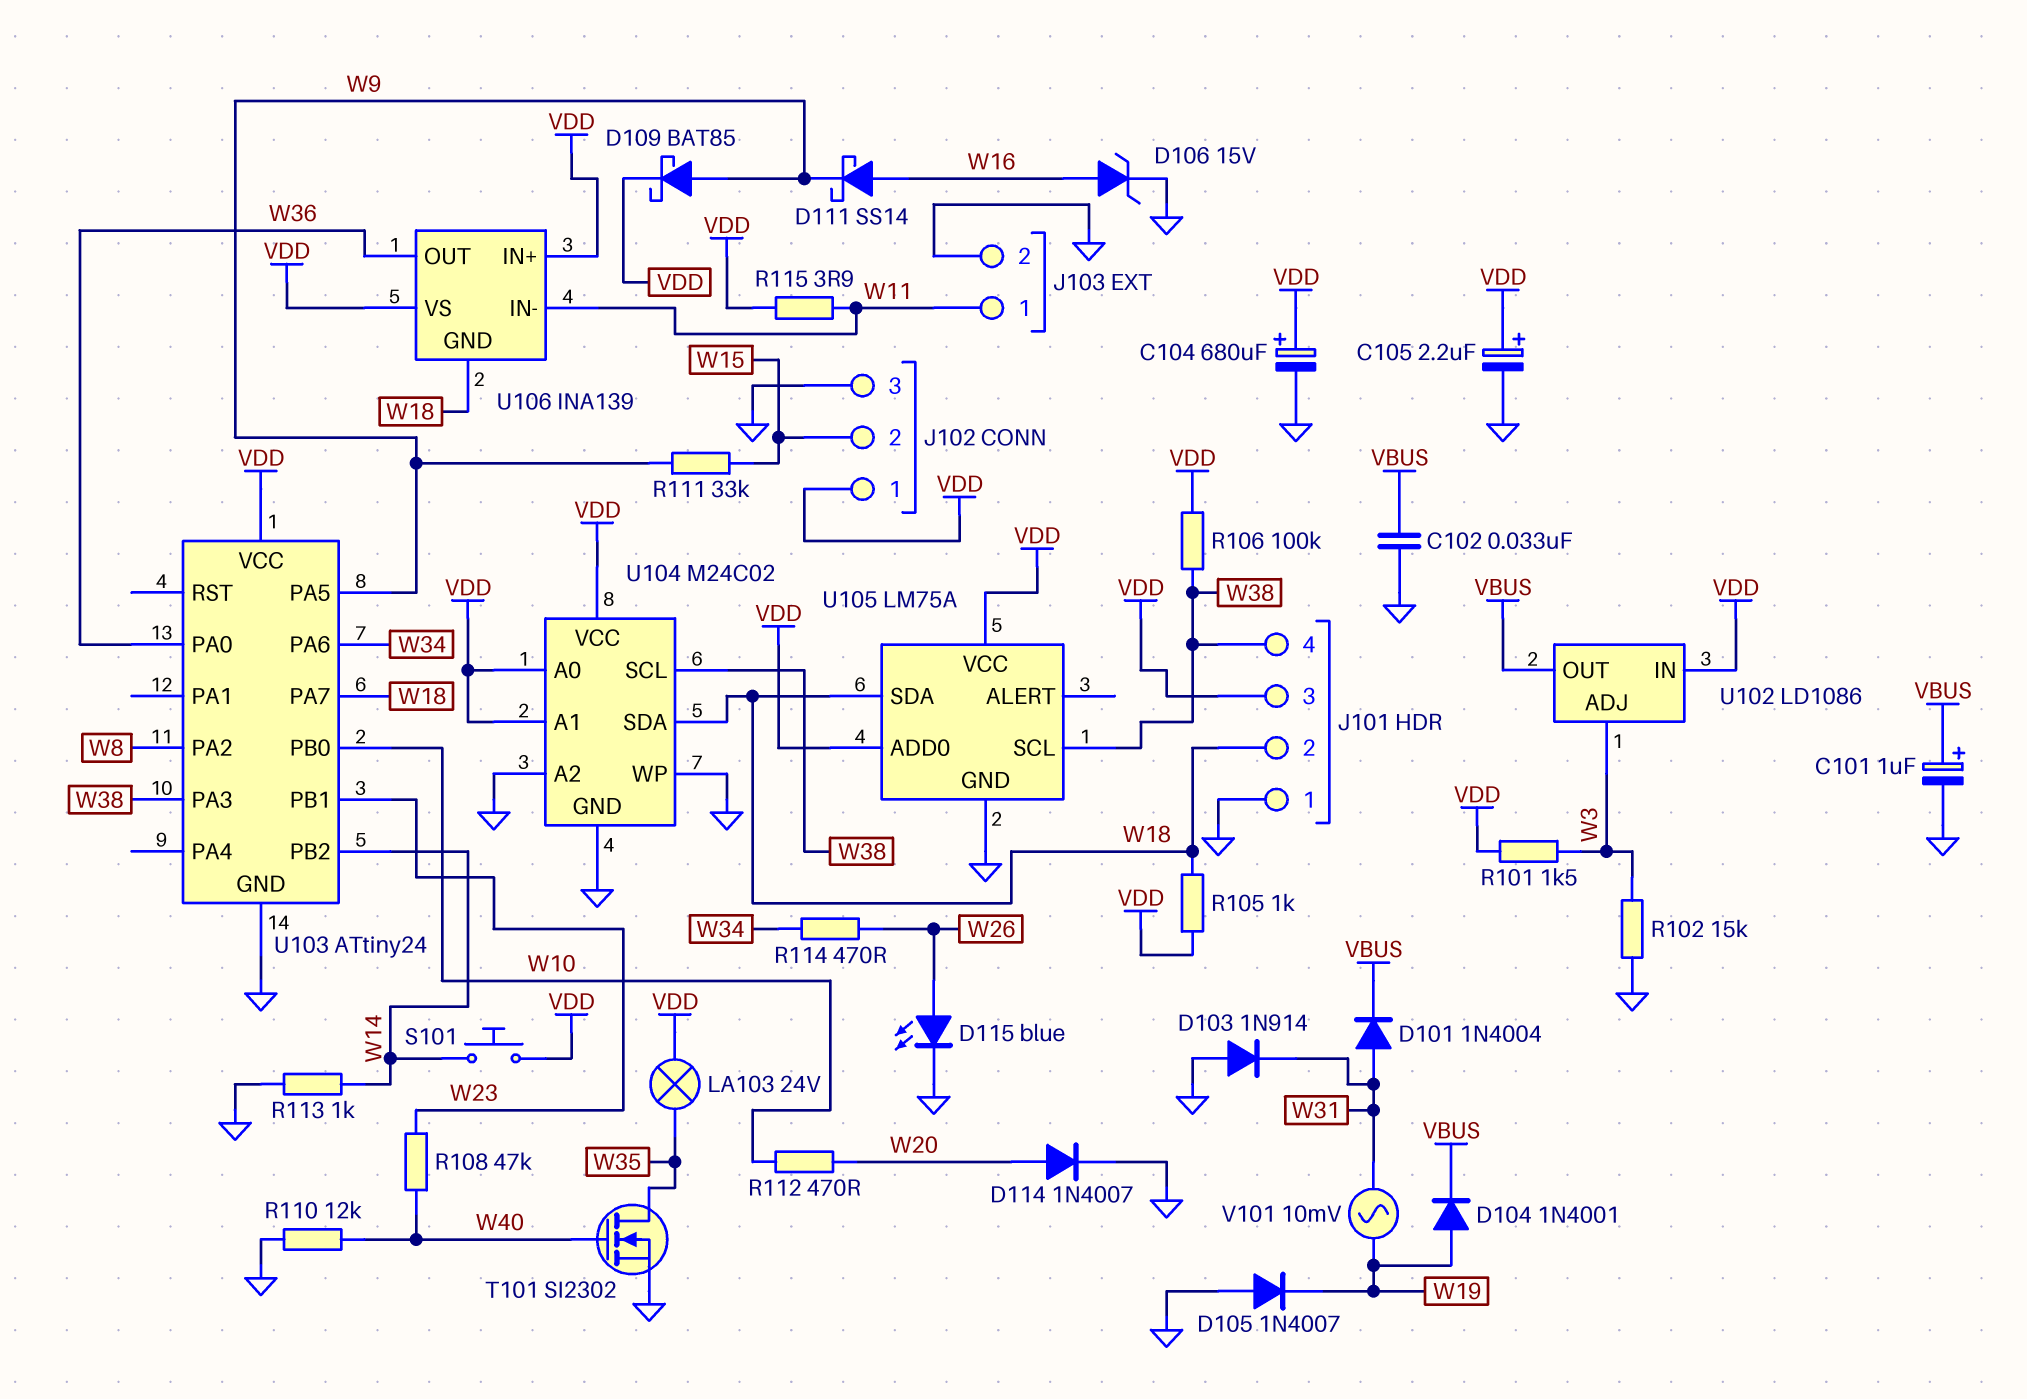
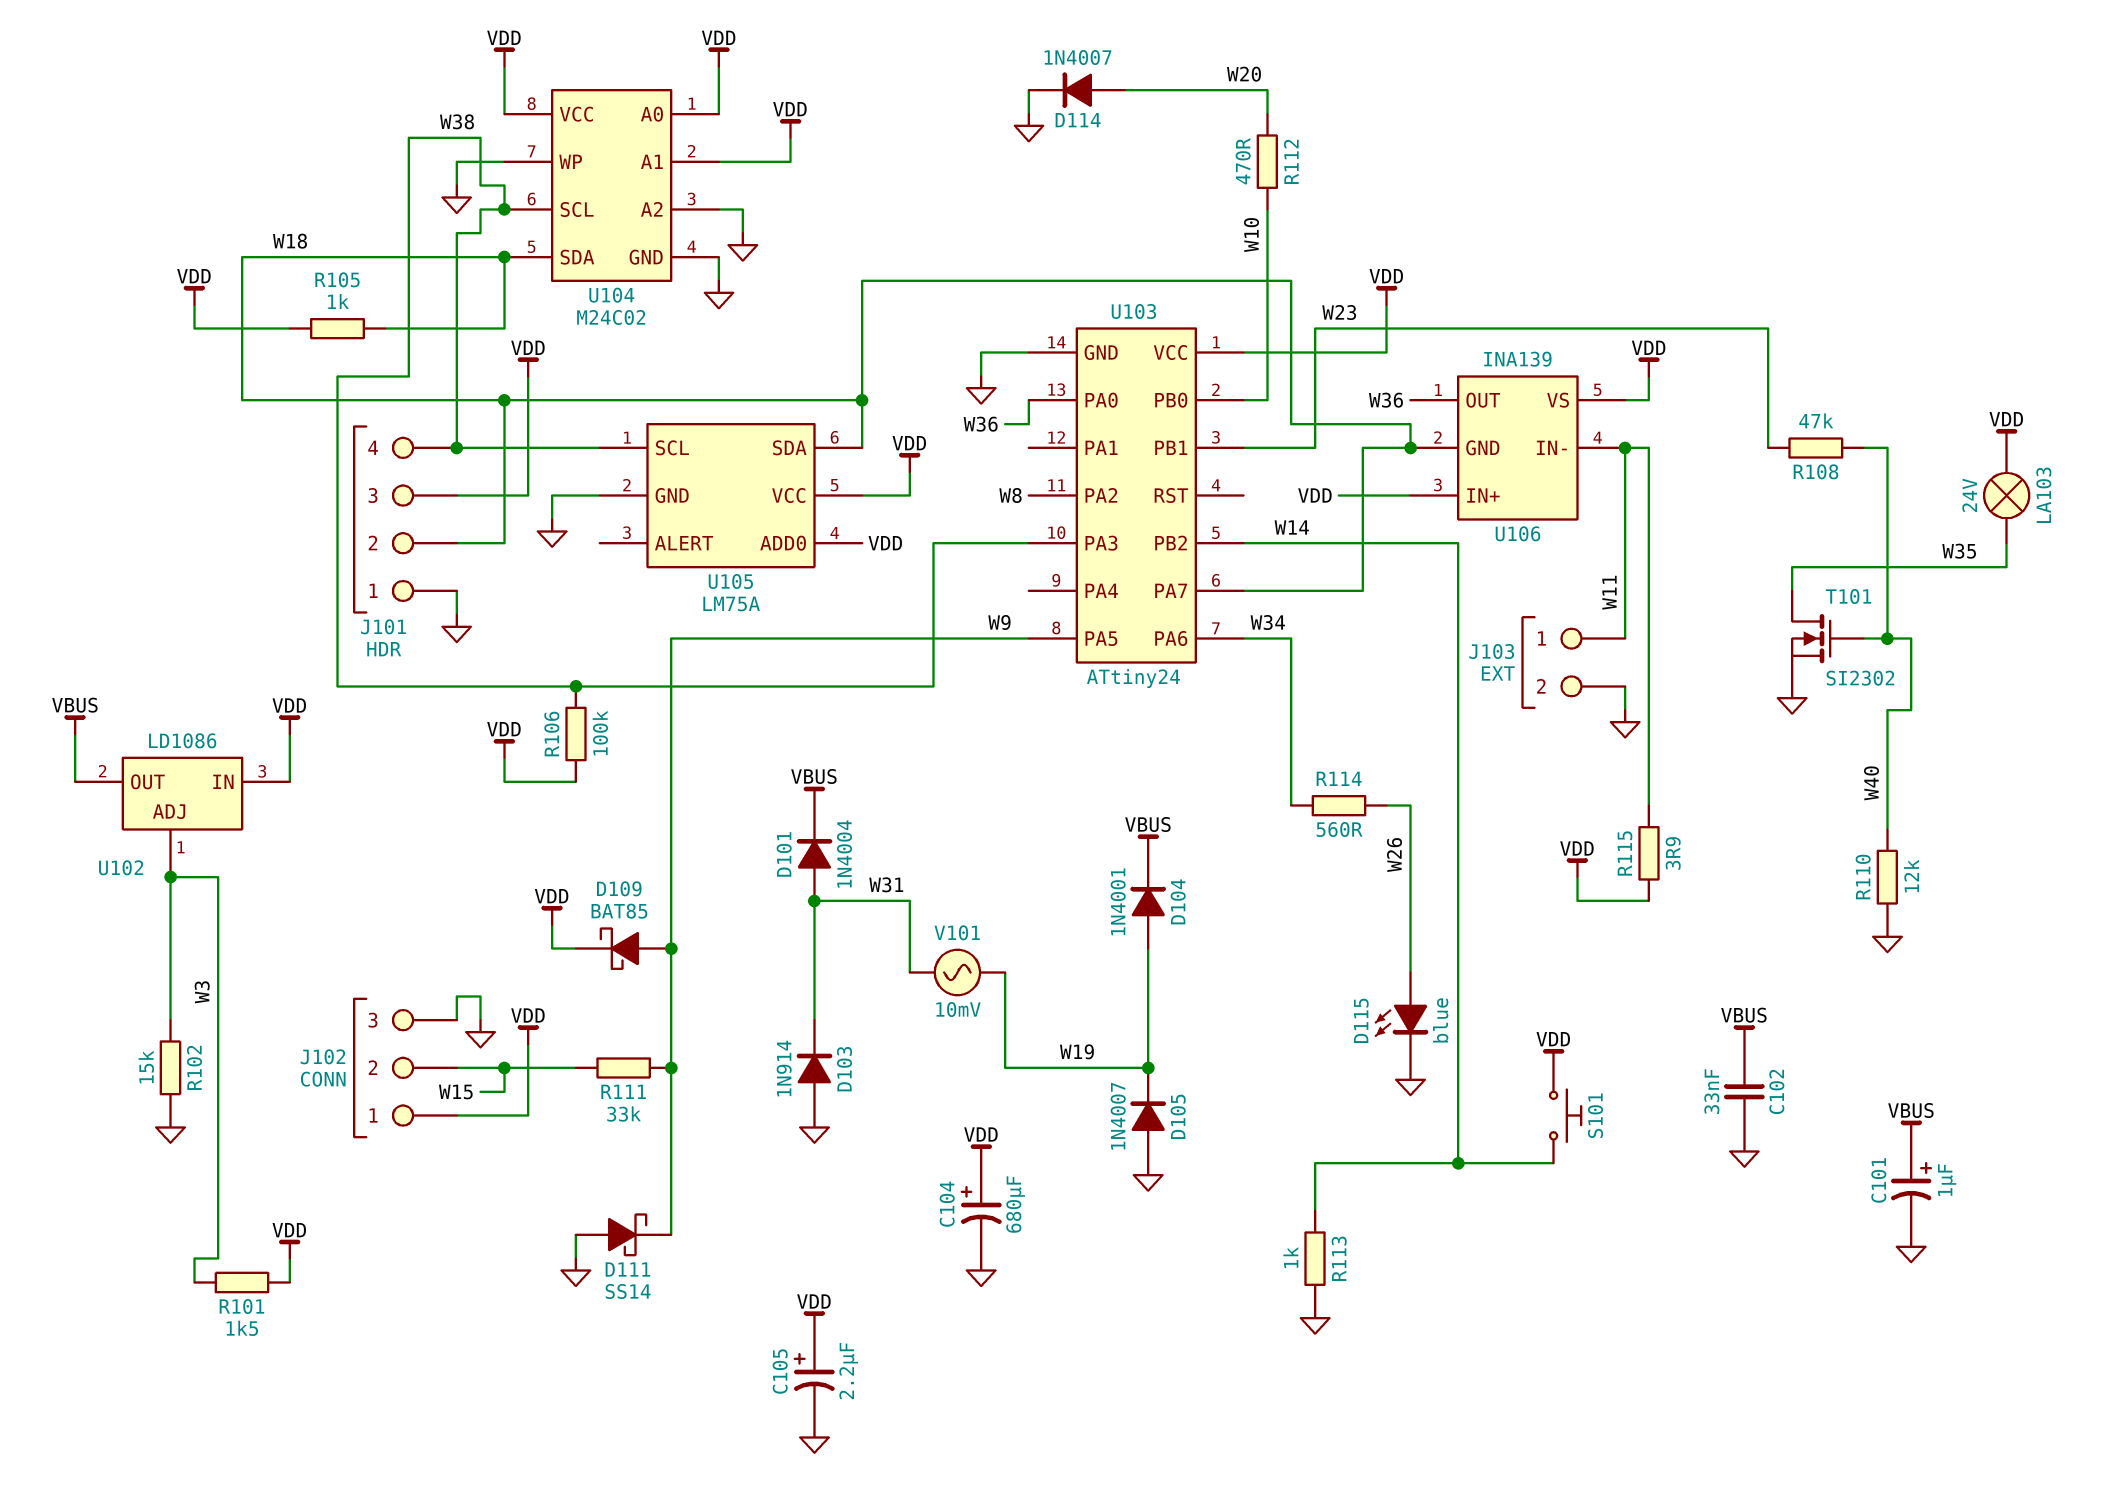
D106: zener 15V (A W16, K GND) -> none
D111: schottky SS14 (A W16, K W9) -> schottky SS14 (A GND, K W9)
R114: 470 (W26, W34) -> 560 (W26, W34)

